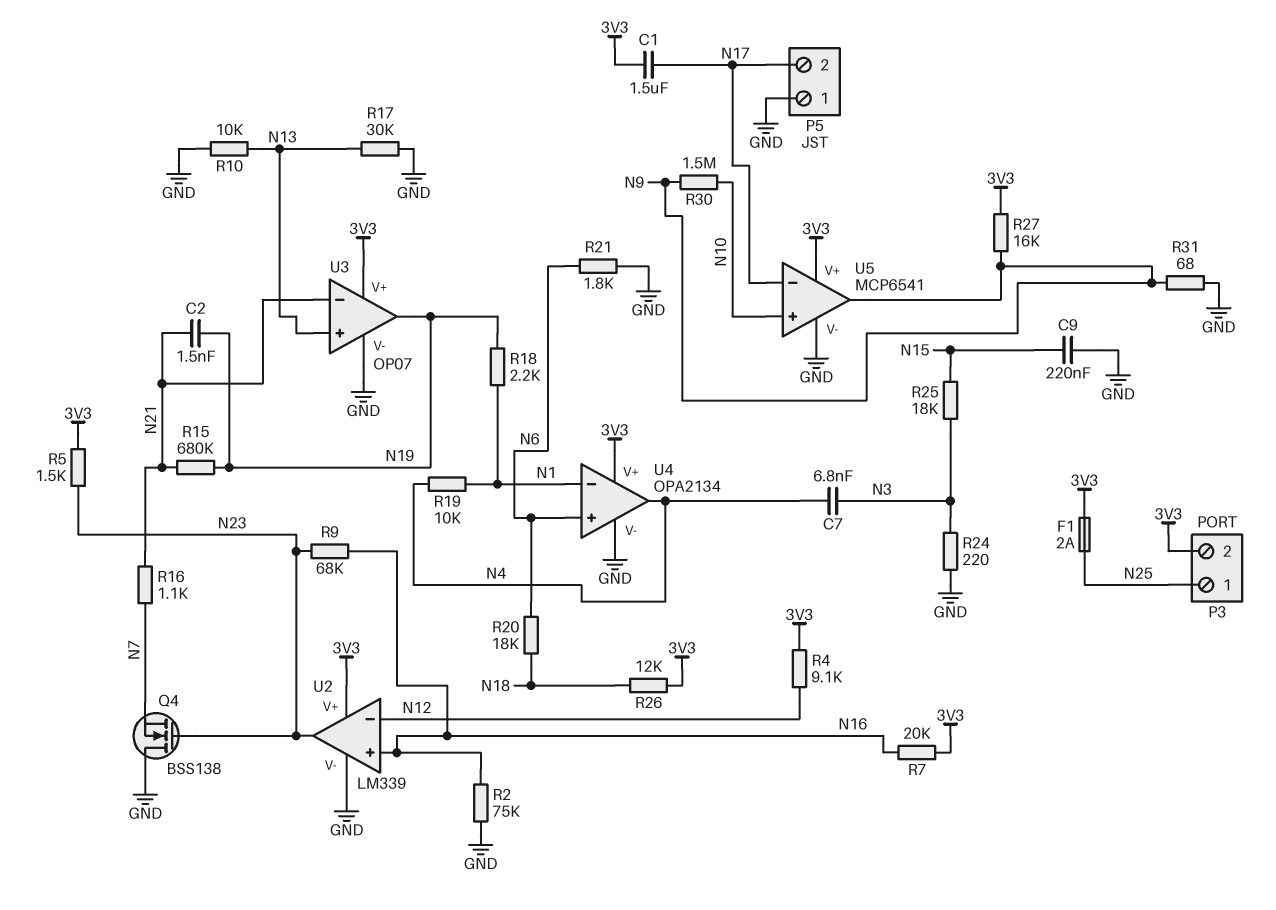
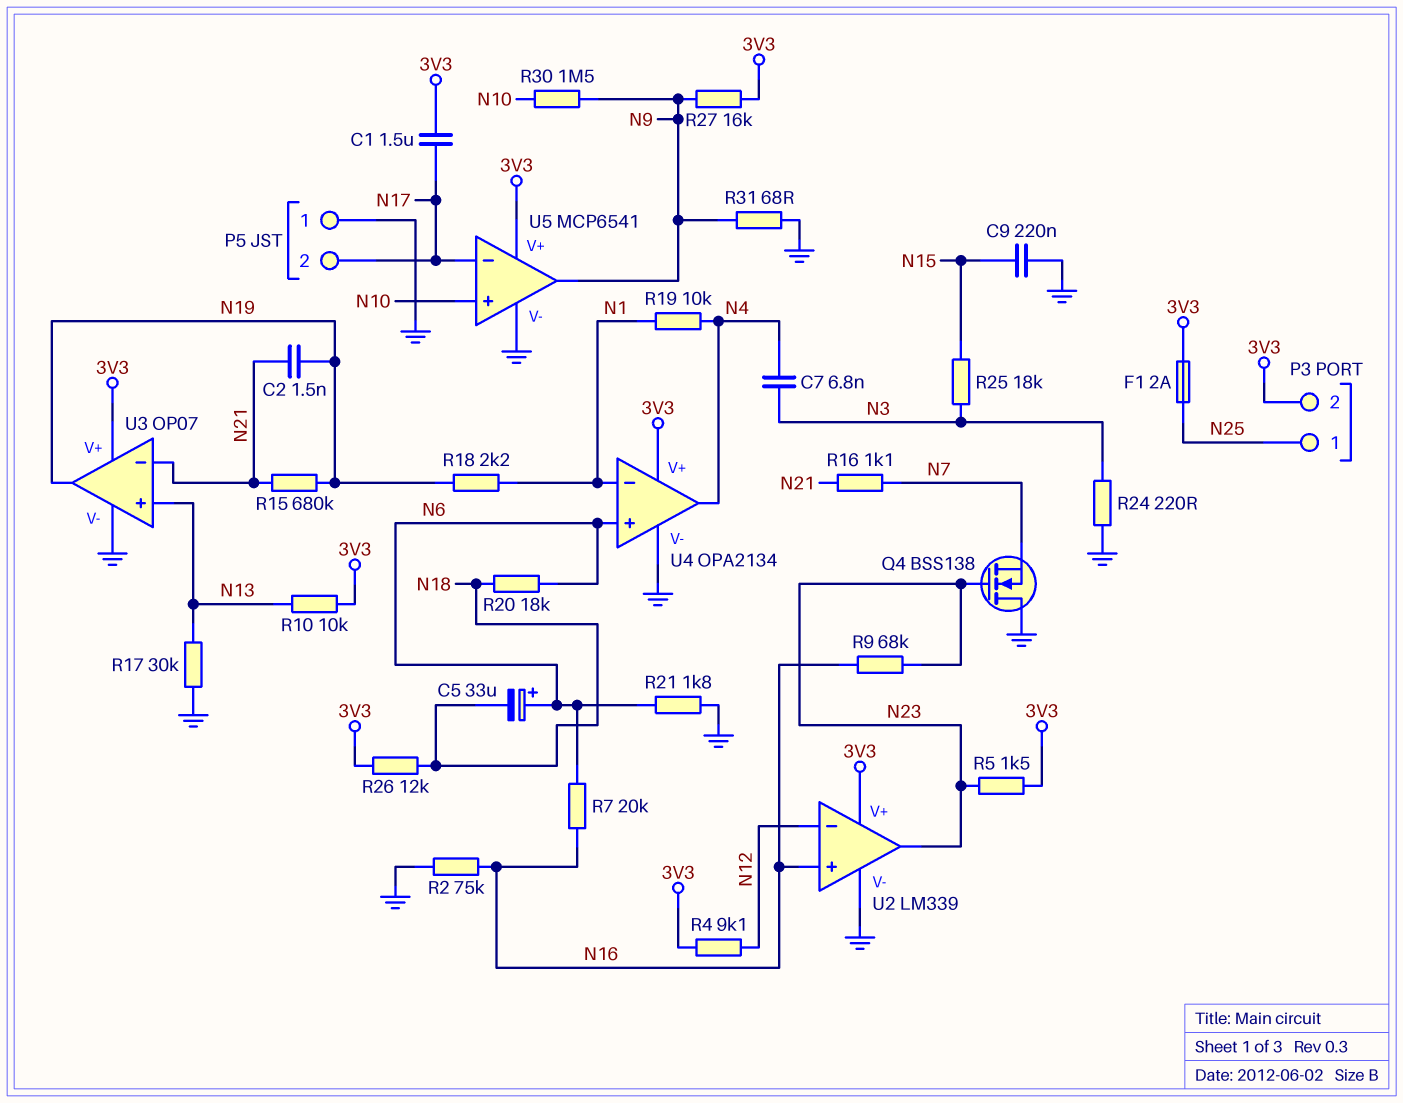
C5: none -> 33uF (plus N6, minus N18)
R7: 20k (3V3, N16) -> 20k (N6, N16)
R10: 10k (GND, N13) -> 10k (3V3, N13)

